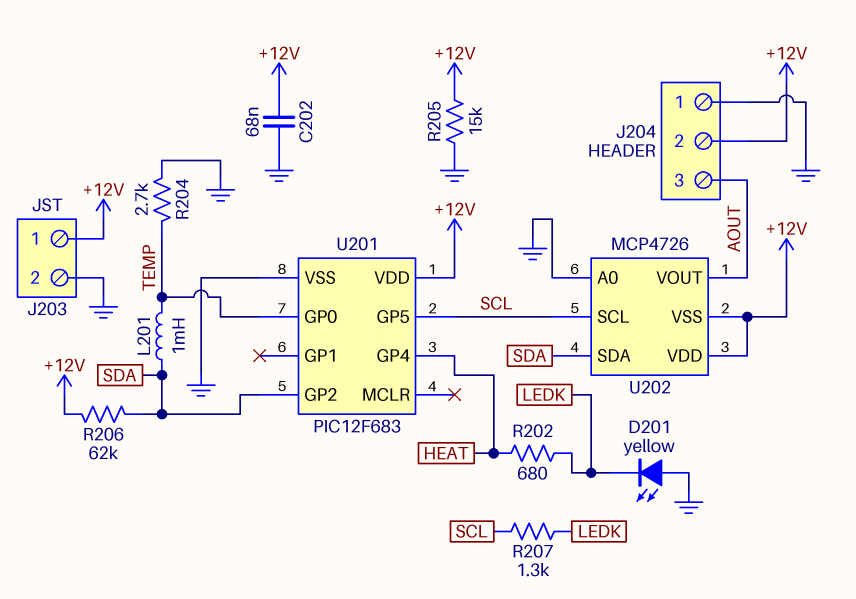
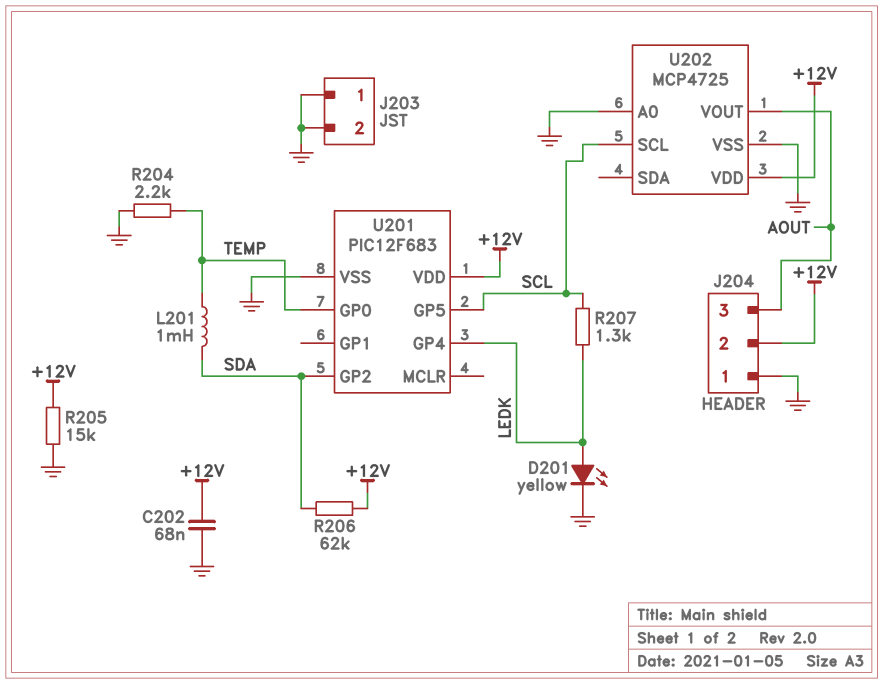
D201: LED yellow (A GND, K LEDK) -> LED yellow (A LEDK, K GND)
J203 pin 1: +12V -> GND
R202: 680 (HEAT, LEDK) -> none
R204: 2.7k (GND, TEMP) -> 2.2k (GND, TEMP)
U201 pin GP4: HEAT -> LEDK
U202: MCP4726 -> MCP4725
U202 pin SDA: SDA -> none
U202 pin VSS: +12V -> GND

